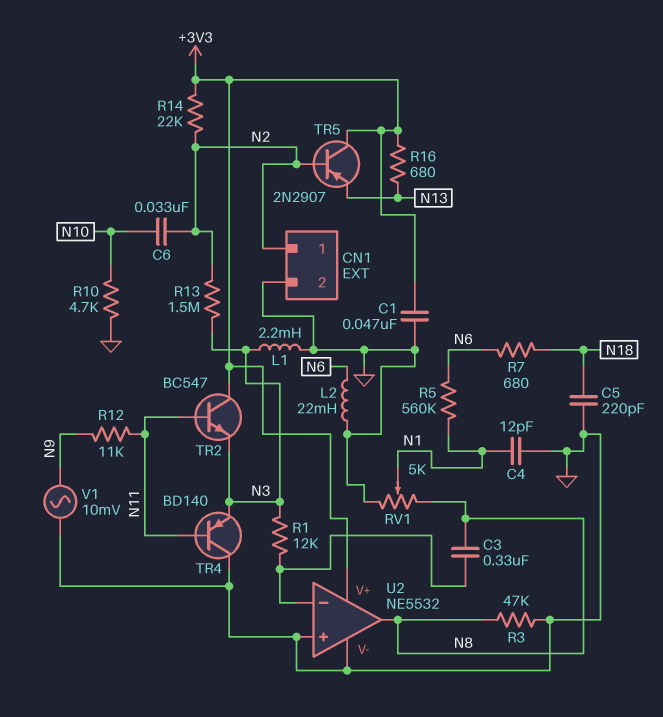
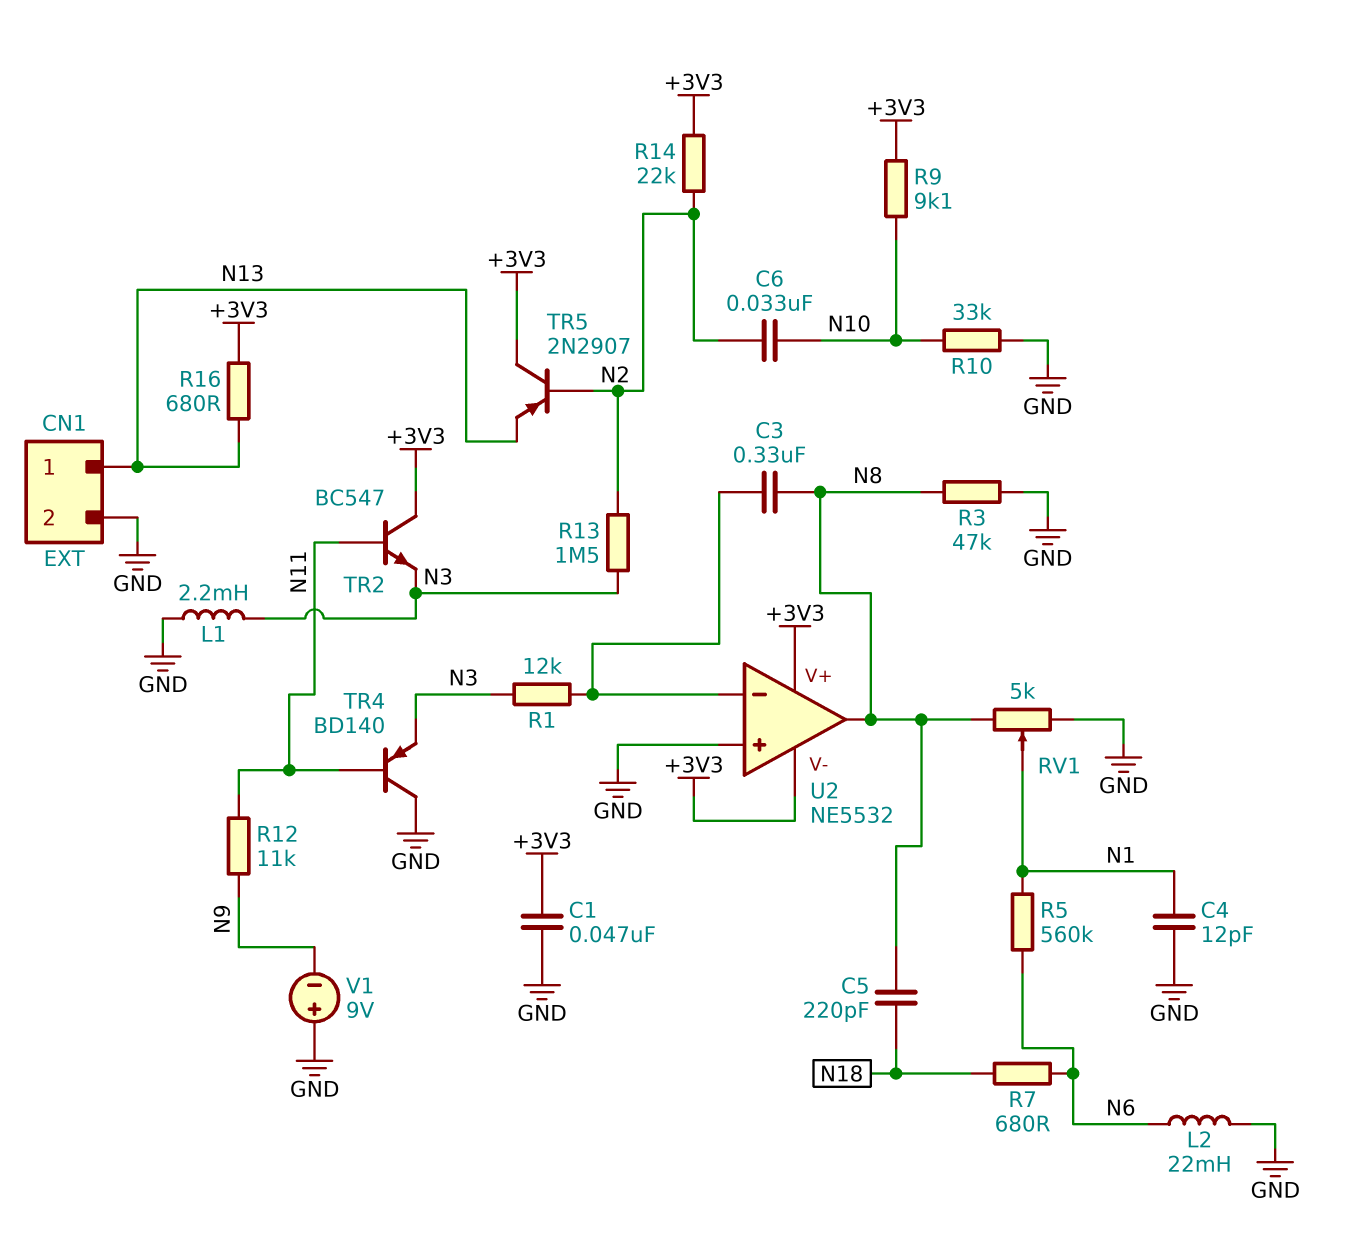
C5: 220pF (GND, N18) -> 220pF (N8, N18)
CN1 pin 1: N2 -> N13
R9: none -> 9.1k (+3V3, N10)
R10: 4.7k (GND, N10) -> 33k (GND, N10)
U2 pin V-: GND -> +3V3
V1: AC 10mV (GND, N9) -> 9V (plus GND, minus N9)

